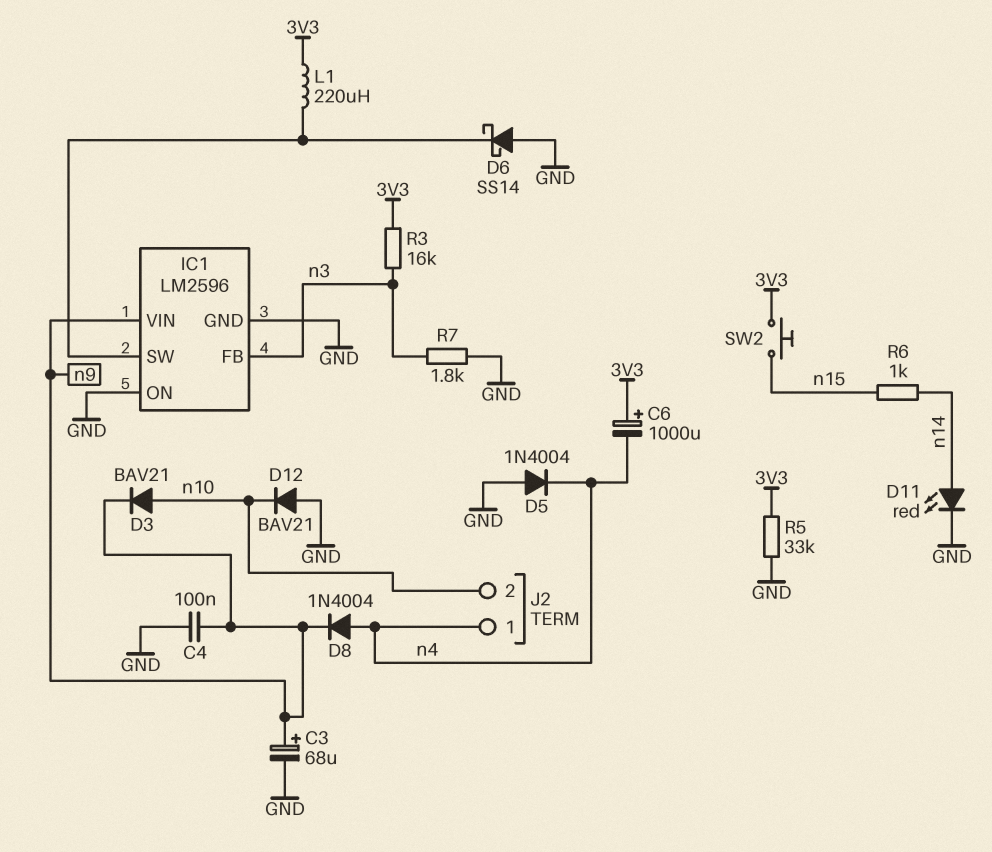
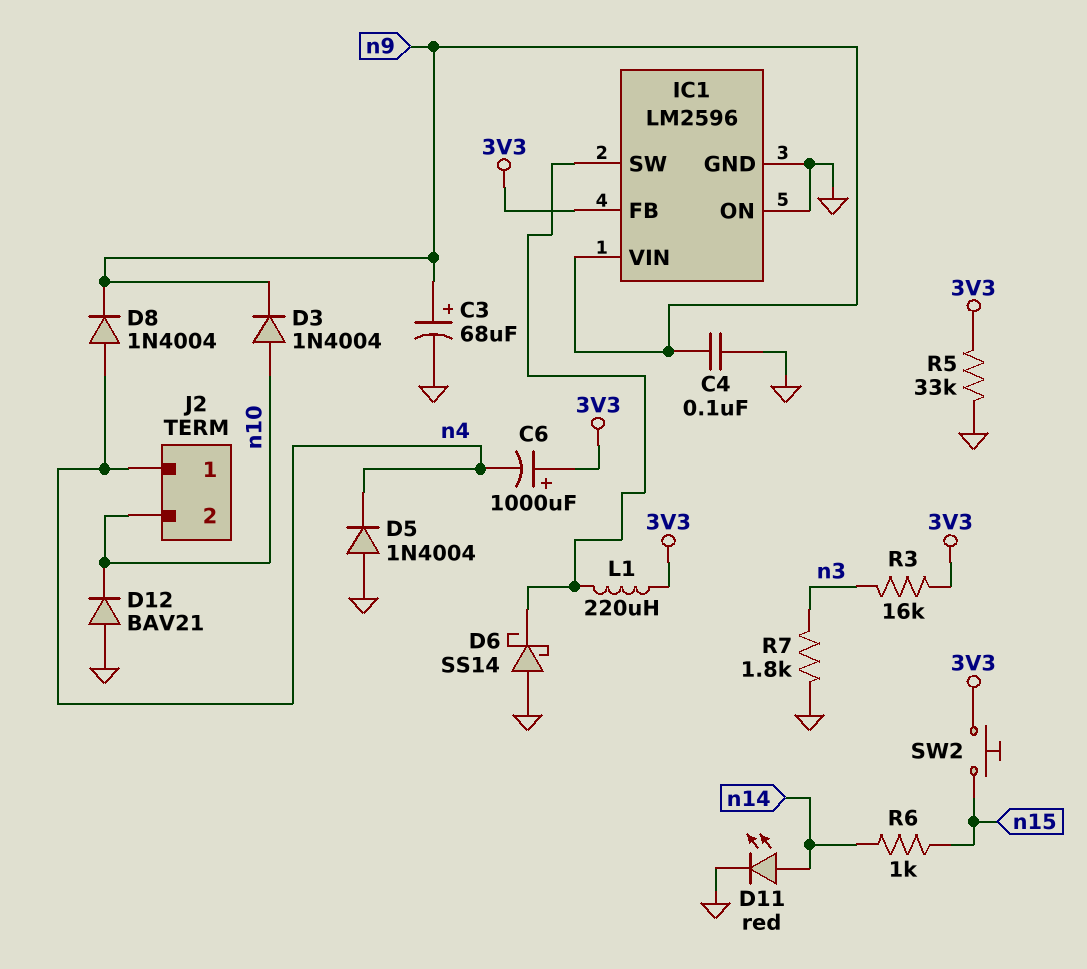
D3: diode BAV21 (A n10, K n9) -> diode 1N4004 (A n10, K n9)
IC1 pin FB: n3 -> 3V3

